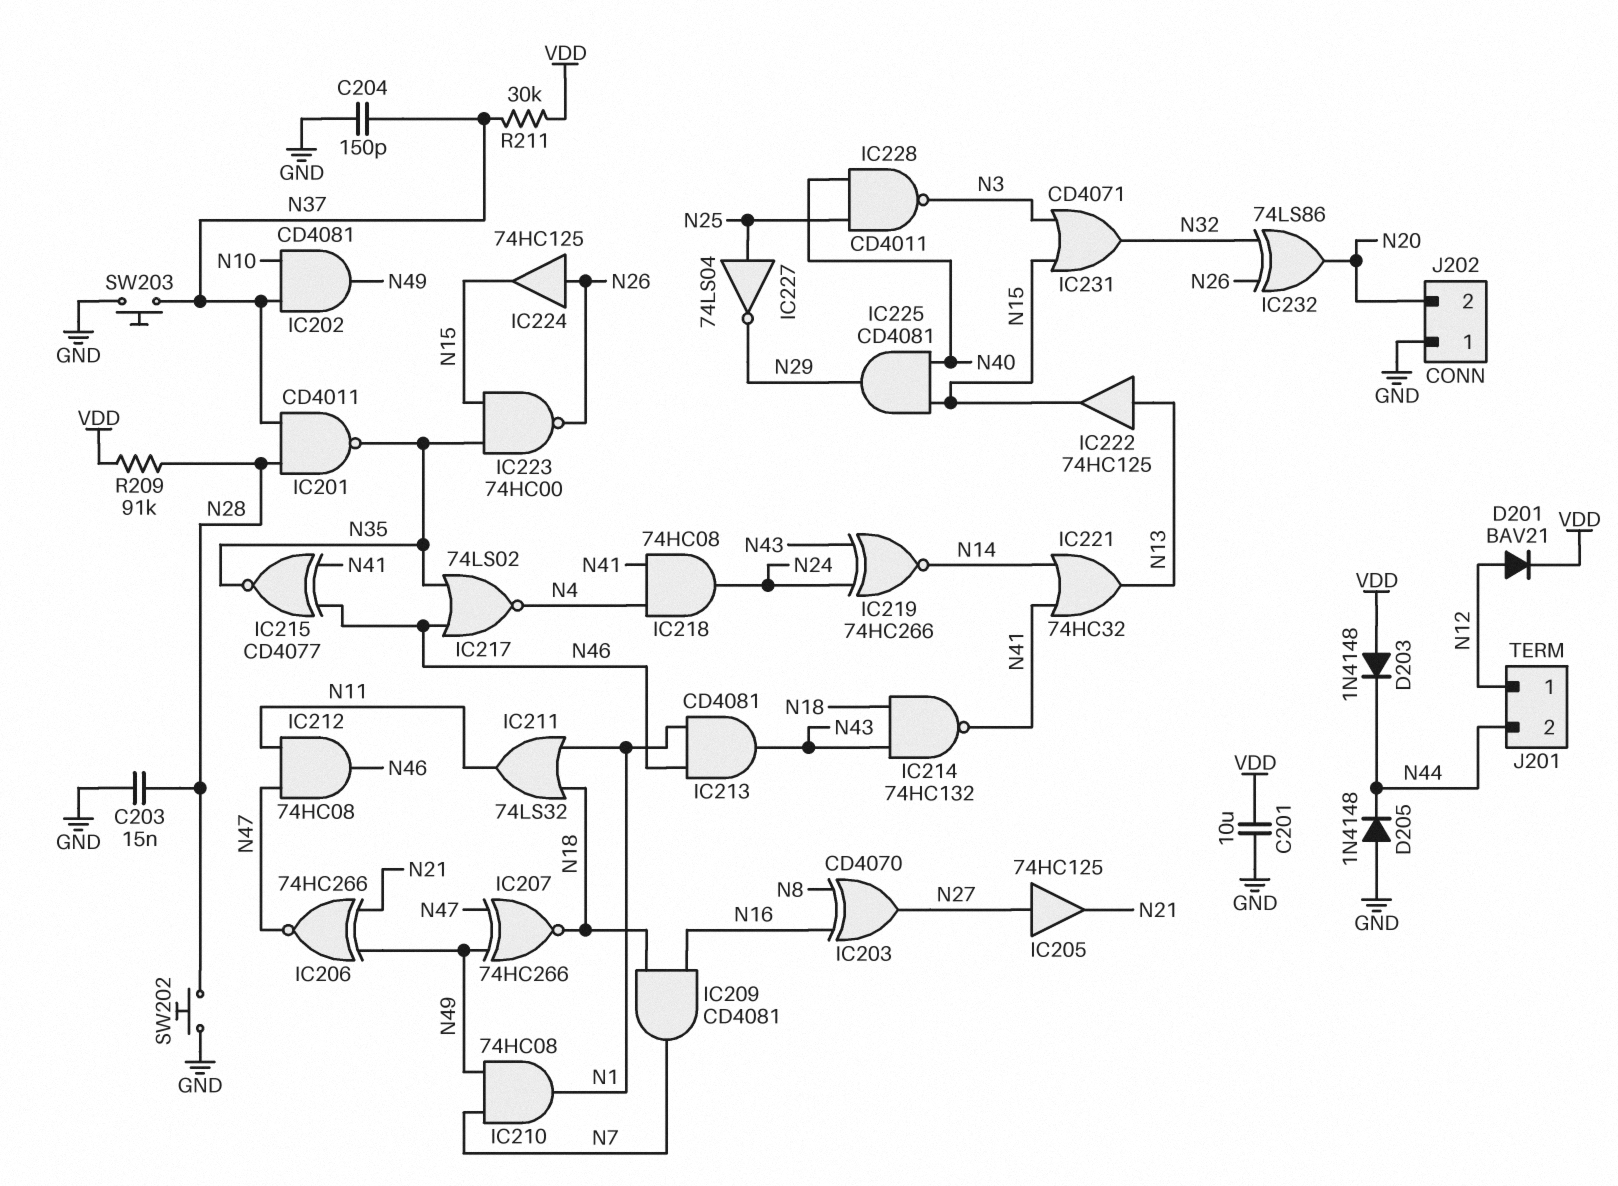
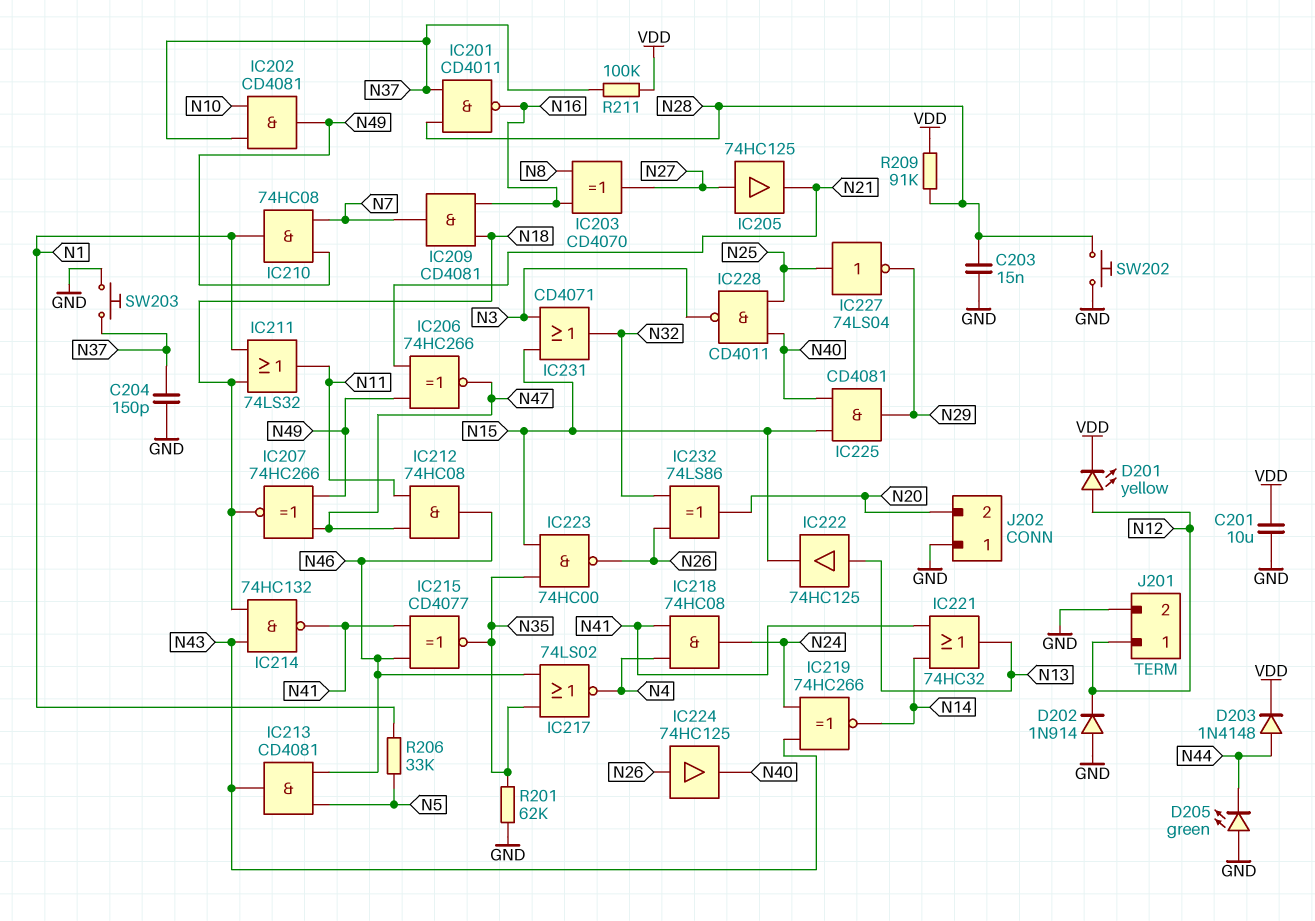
D201: diode BAV21 (A N12, K VDD) -> LED yellow (A N12, K VDD)
D202: none -> diode 1N914 (A GND, K N12)
D203: diode 1N4148 (A VDD, K N44) -> diode 1N4148 (A N44, K VDD)
D205: diode 1N4148 (A GND, K N44) -> LED green (A GND, K N44)
IC201: NAND CD4011 (in N28, in N37, out N35) -> NAND CD4011 (in N28, in N37, out N16)
IC213: AND CD4081 (in N1, in N46, out N43) -> AND CD4081 (in N5, in N46, out N43)
IC224: buffer 74HC125 (in N26, out N15) -> buffer 74HC125 (in N26, out N40)
J201 pin 2: N44 -> GND
R201: none -> 62k (GND, N35)
R206: none -> 33k (N1, N5)
R211: 30k (N37, VDD) -> 100k (N37, VDD)

